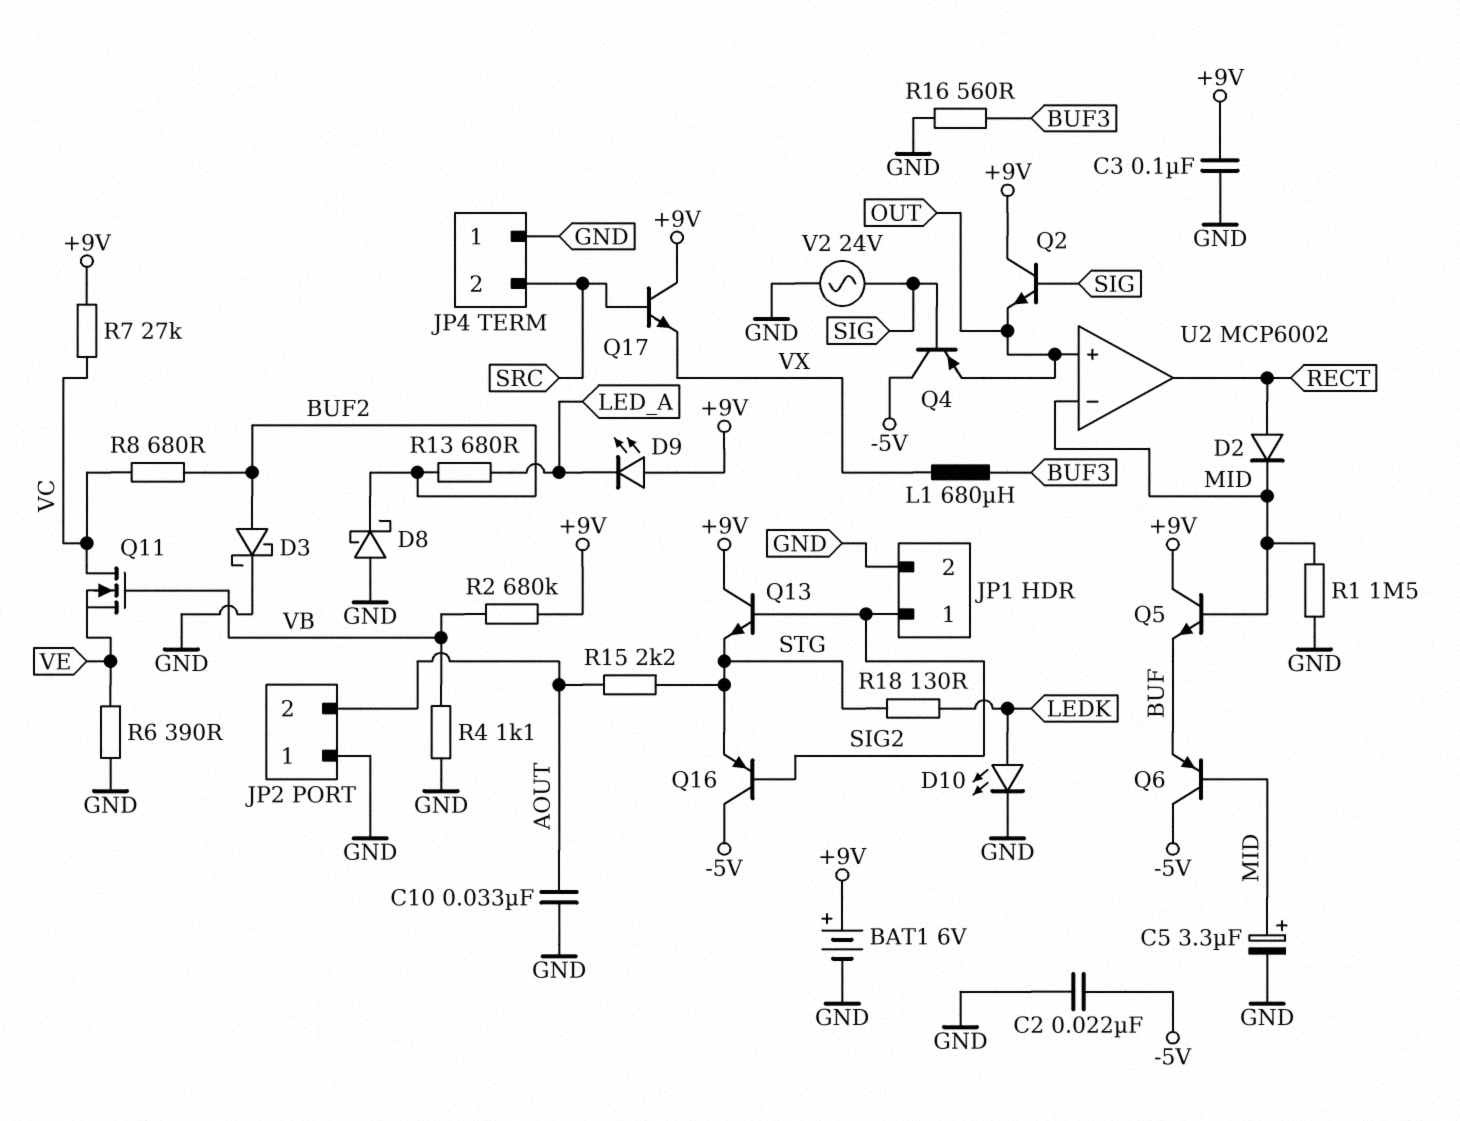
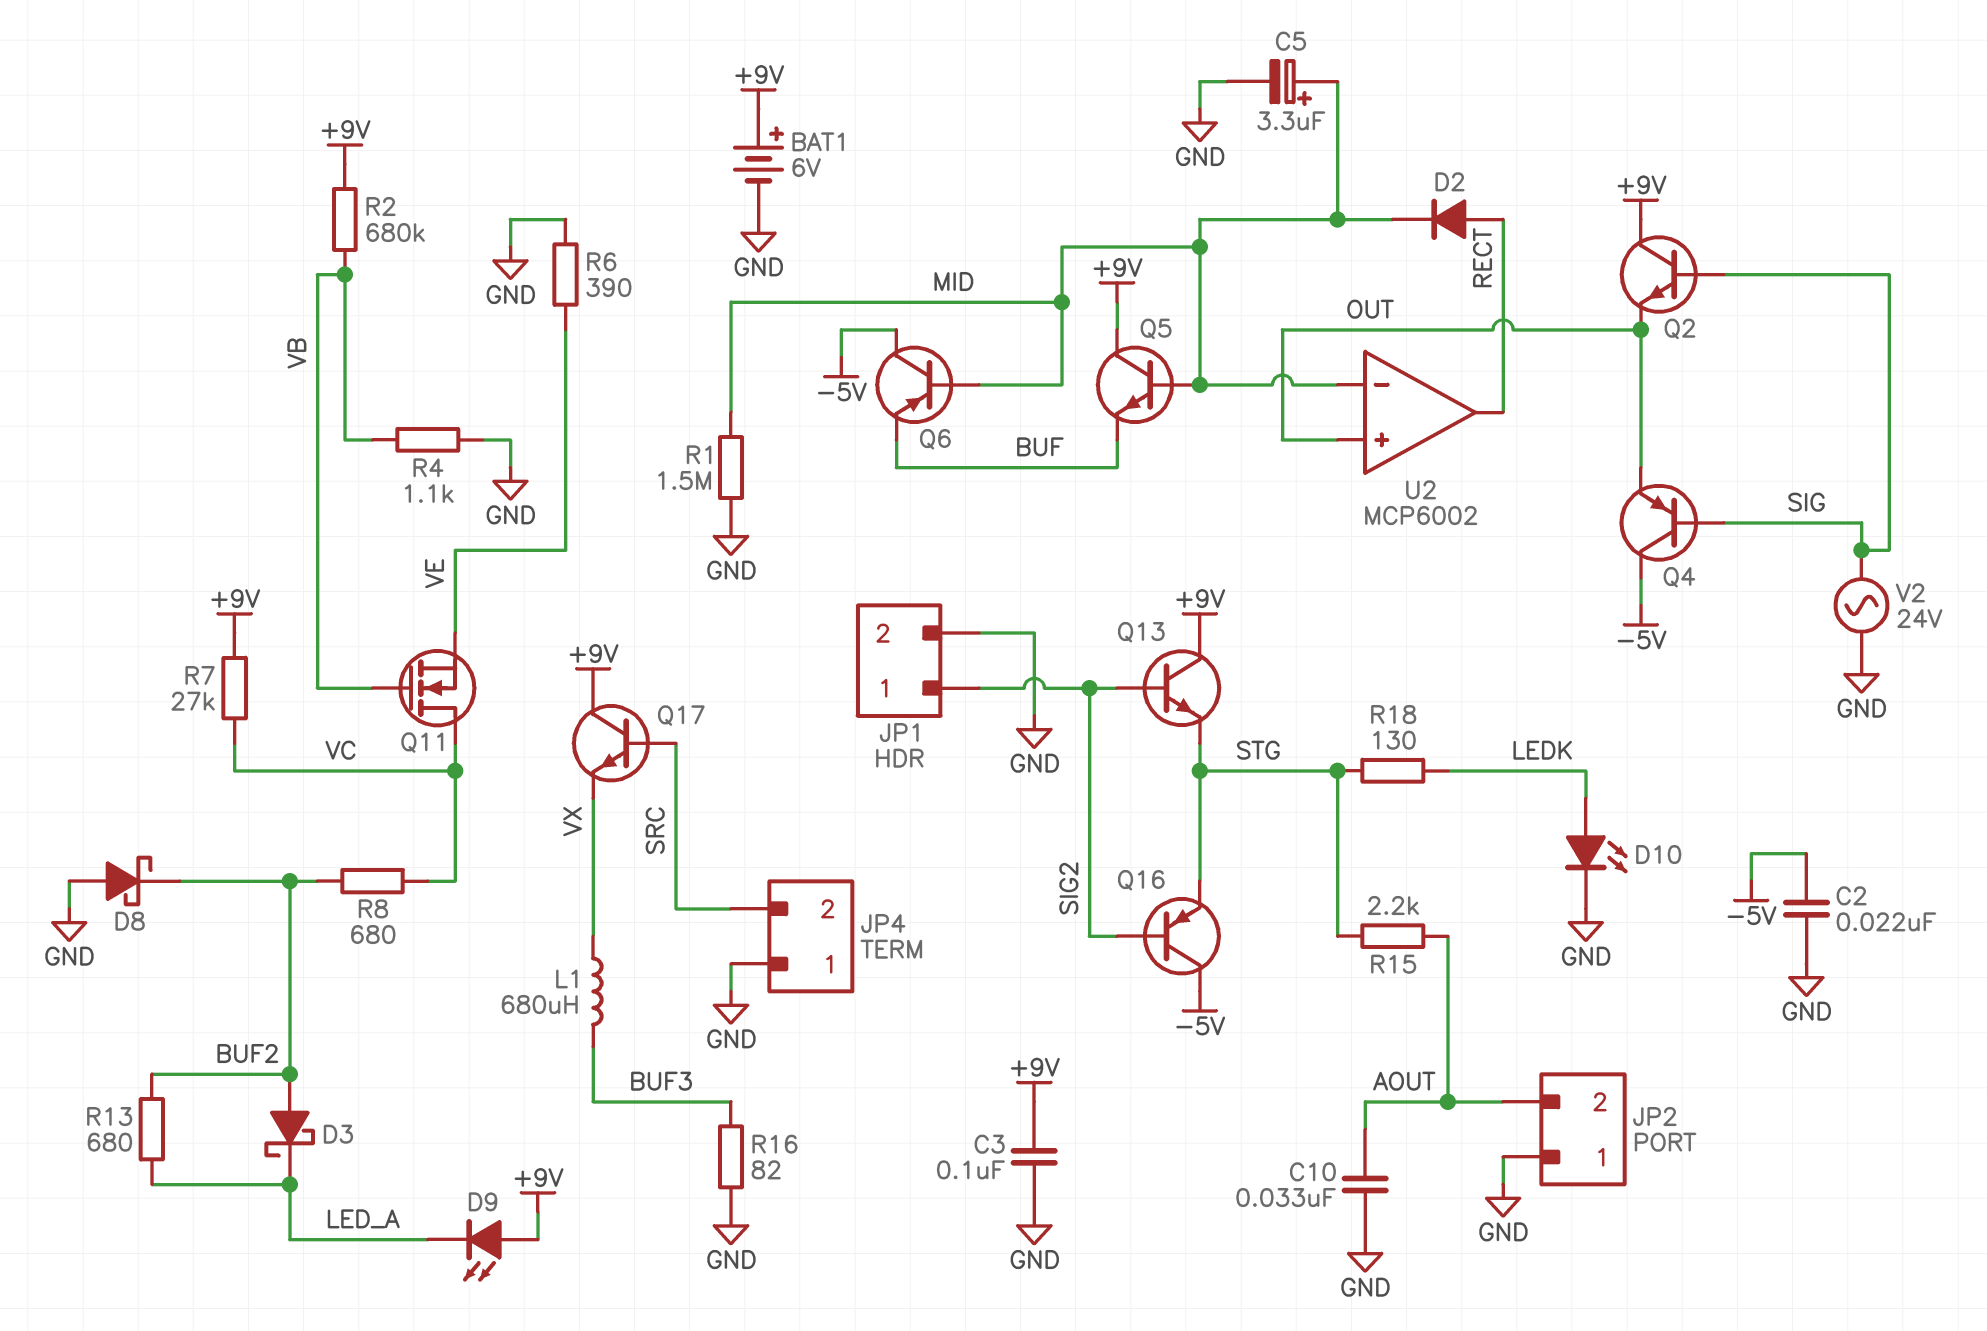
D3: schottky (A BUF2, K GND) -> schottky (A BUF2, K LED_A)
R16: 560 (BUF3, GND) -> 82 (BUF3, GND)

